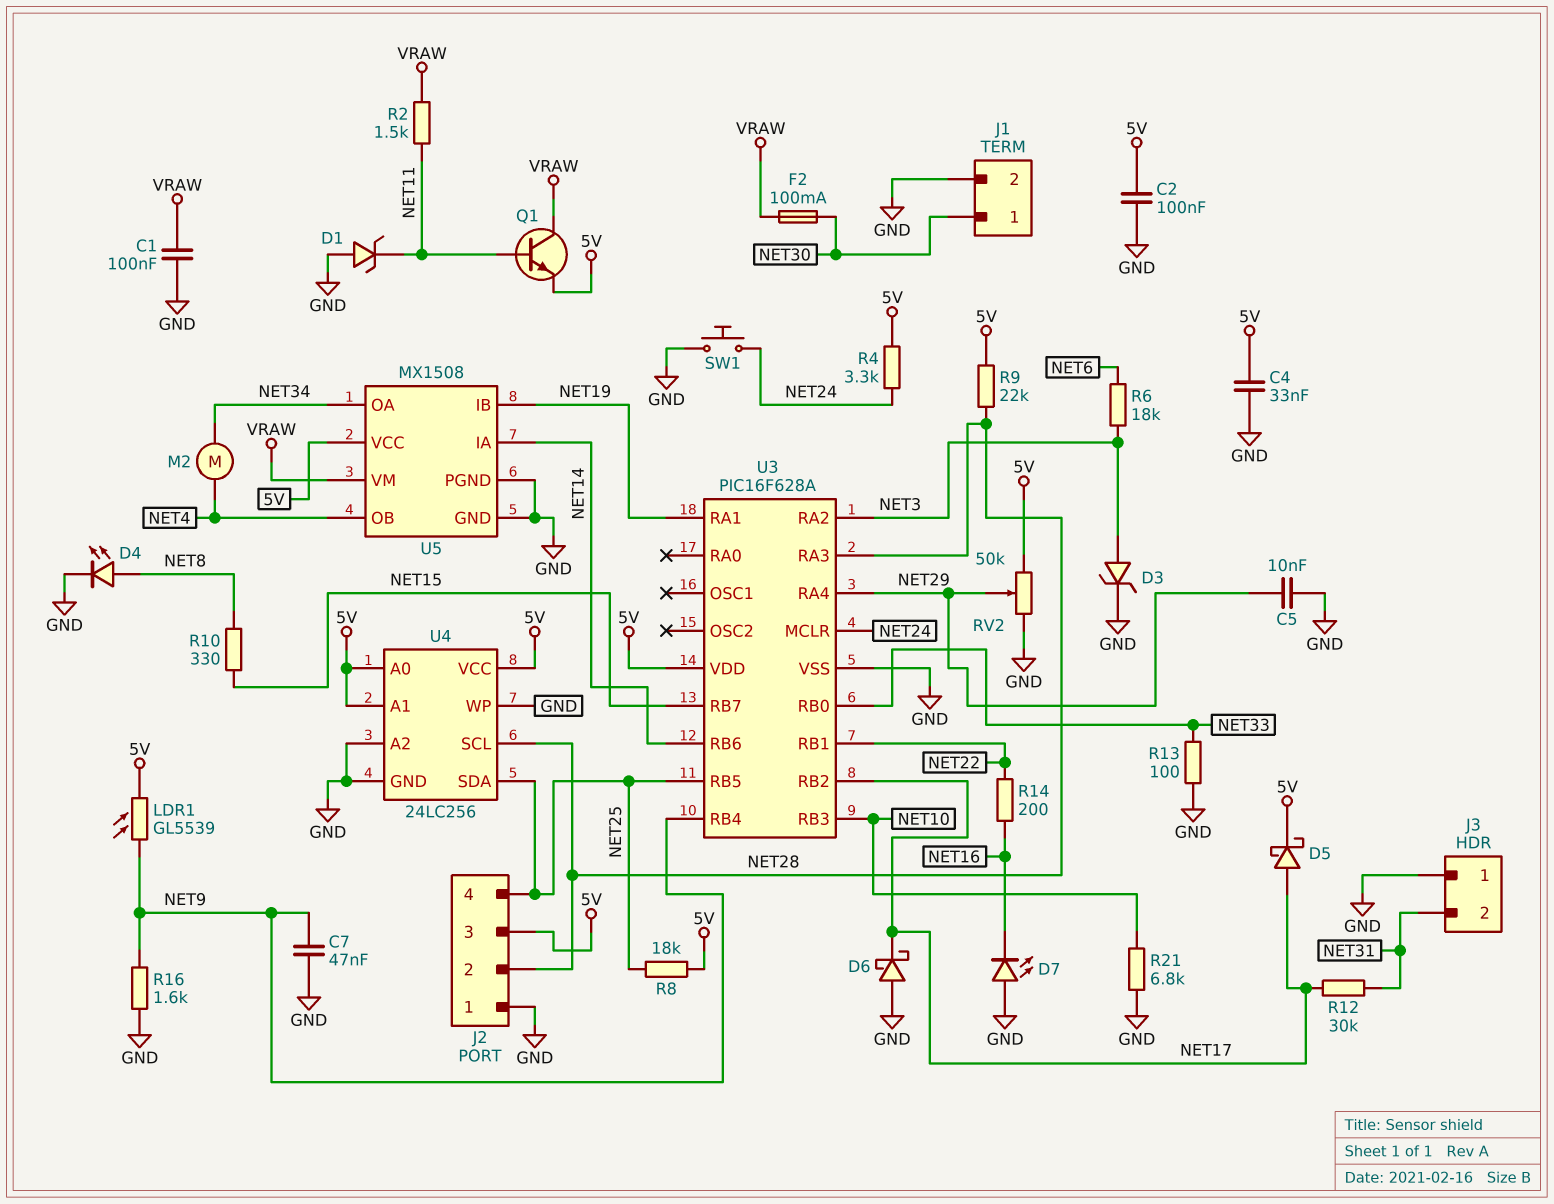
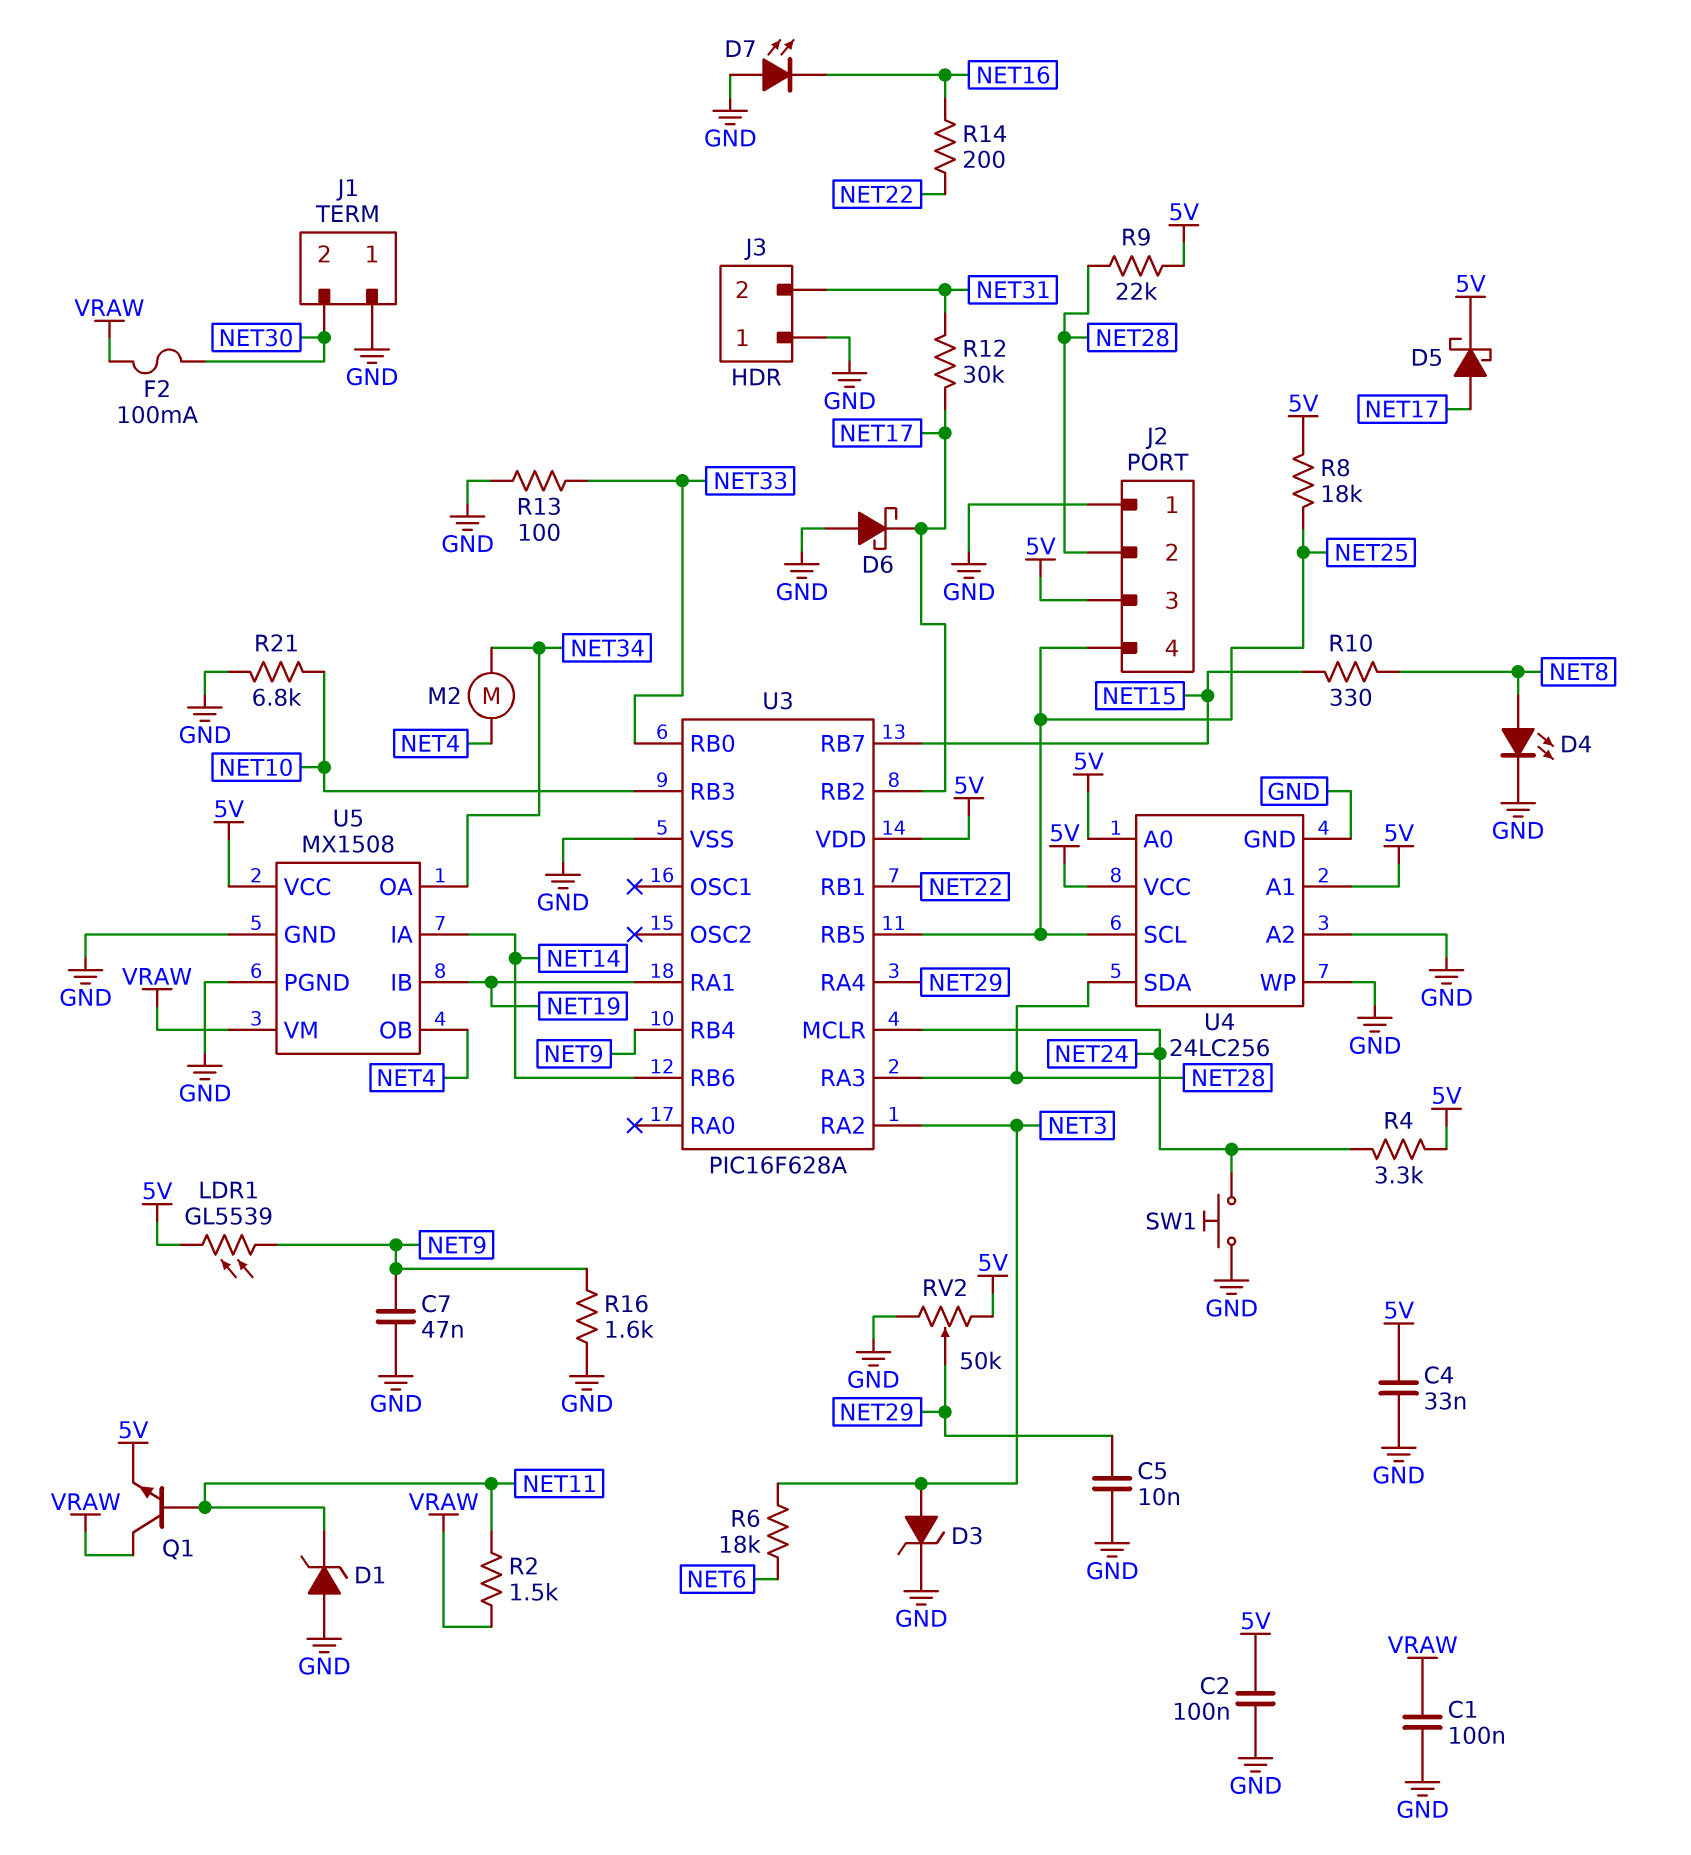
J1 pin 1: NET30 -> GND
J1 pin 2: GND -> NET30
U4 pin SCL: NET28 -> NET25
U4 pin SDA: NET25 -> NET28

